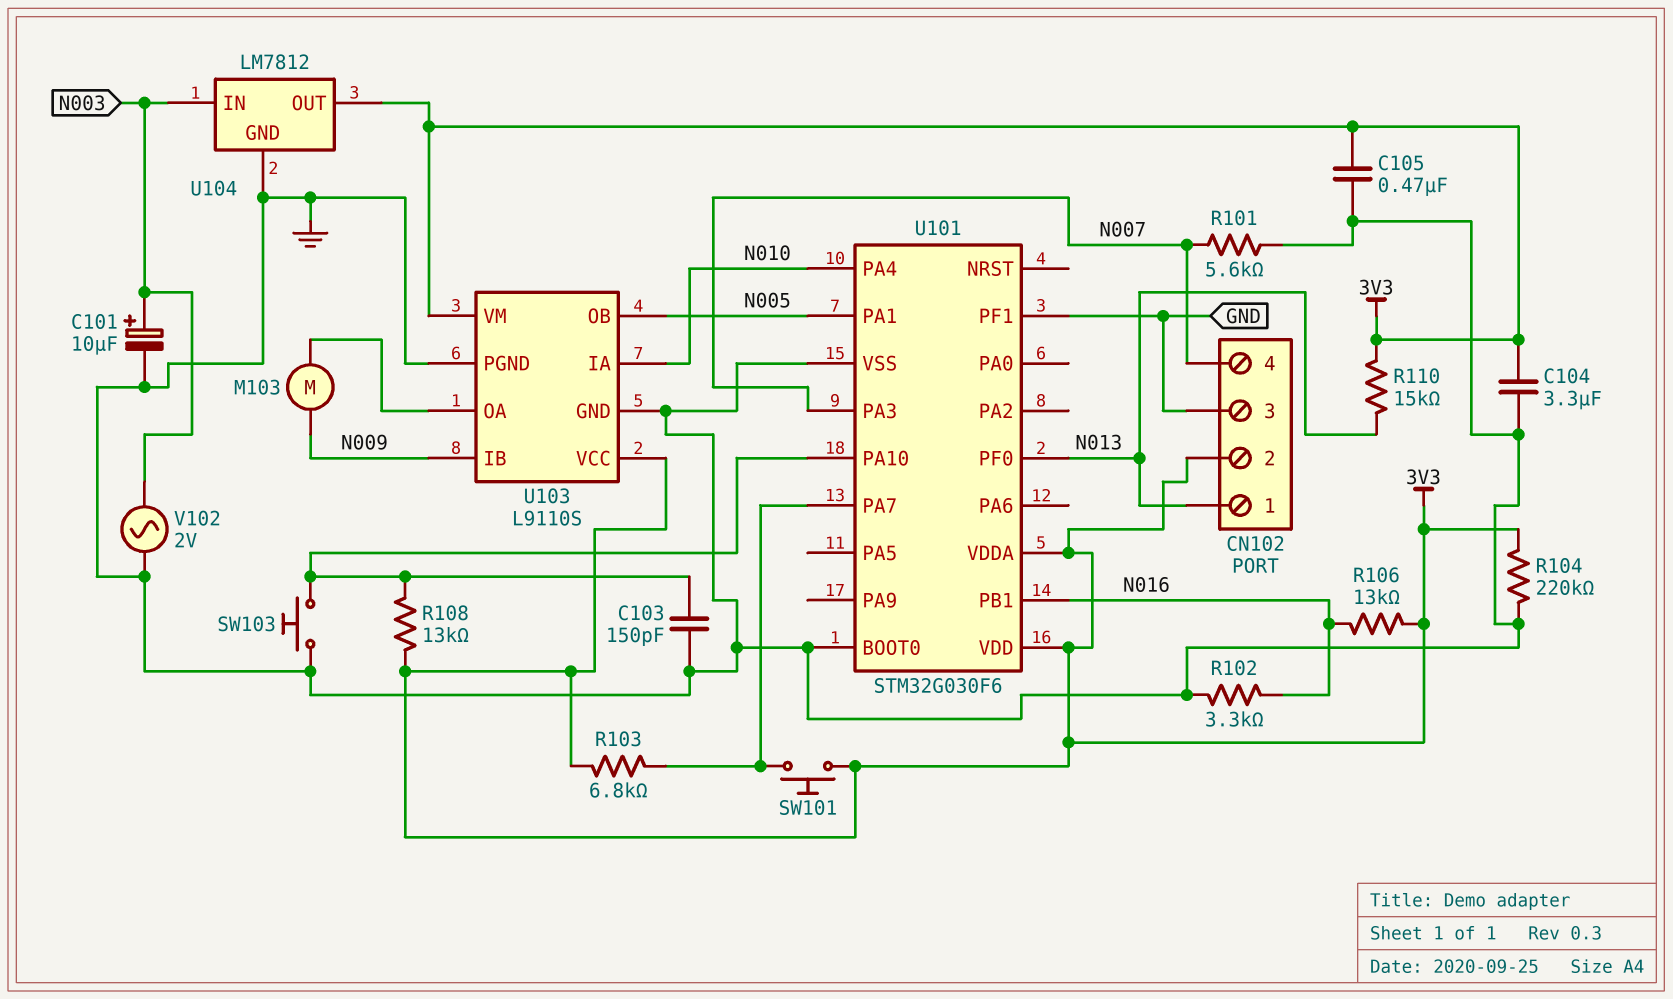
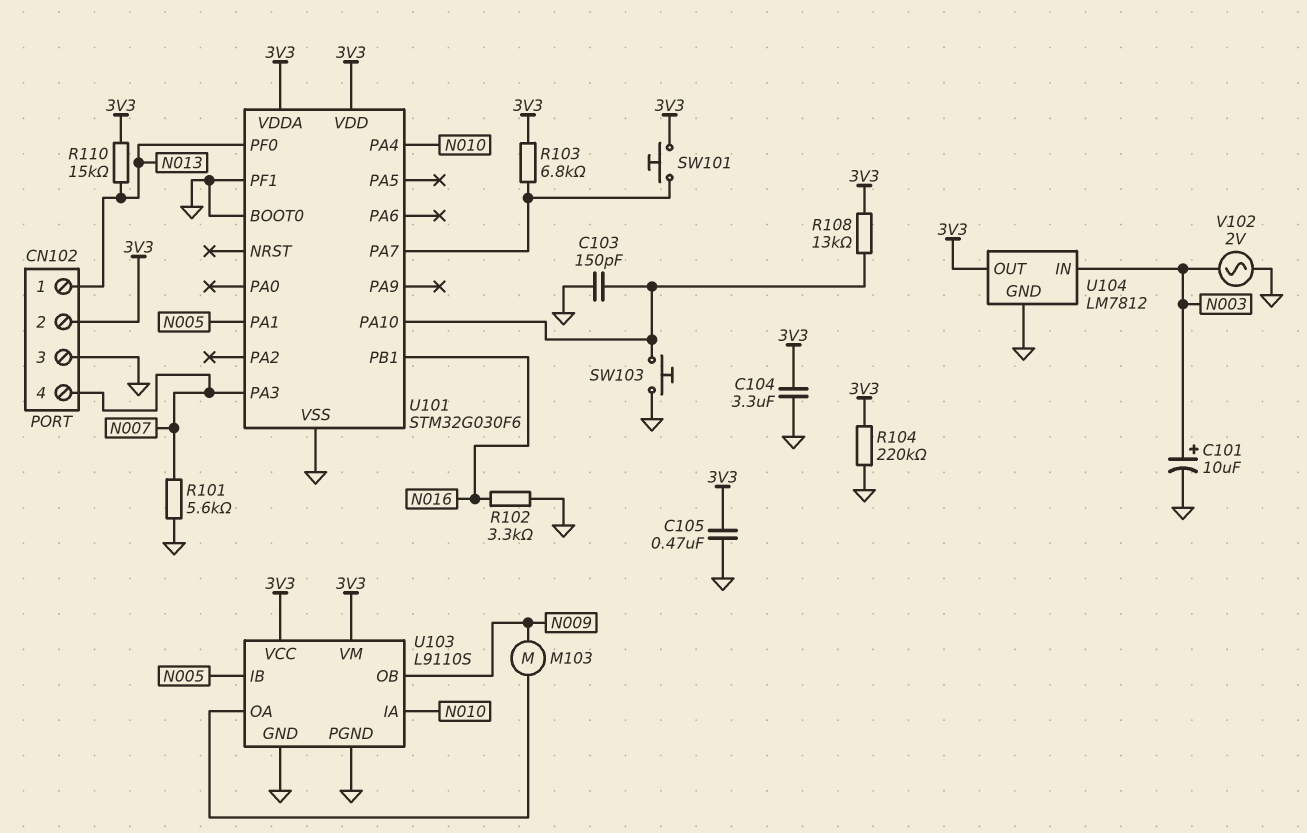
R106: 13k (3V3, N016) -> none
U103 pin IB: N009 -> N005
U103 pin OB: N005 -> N009

